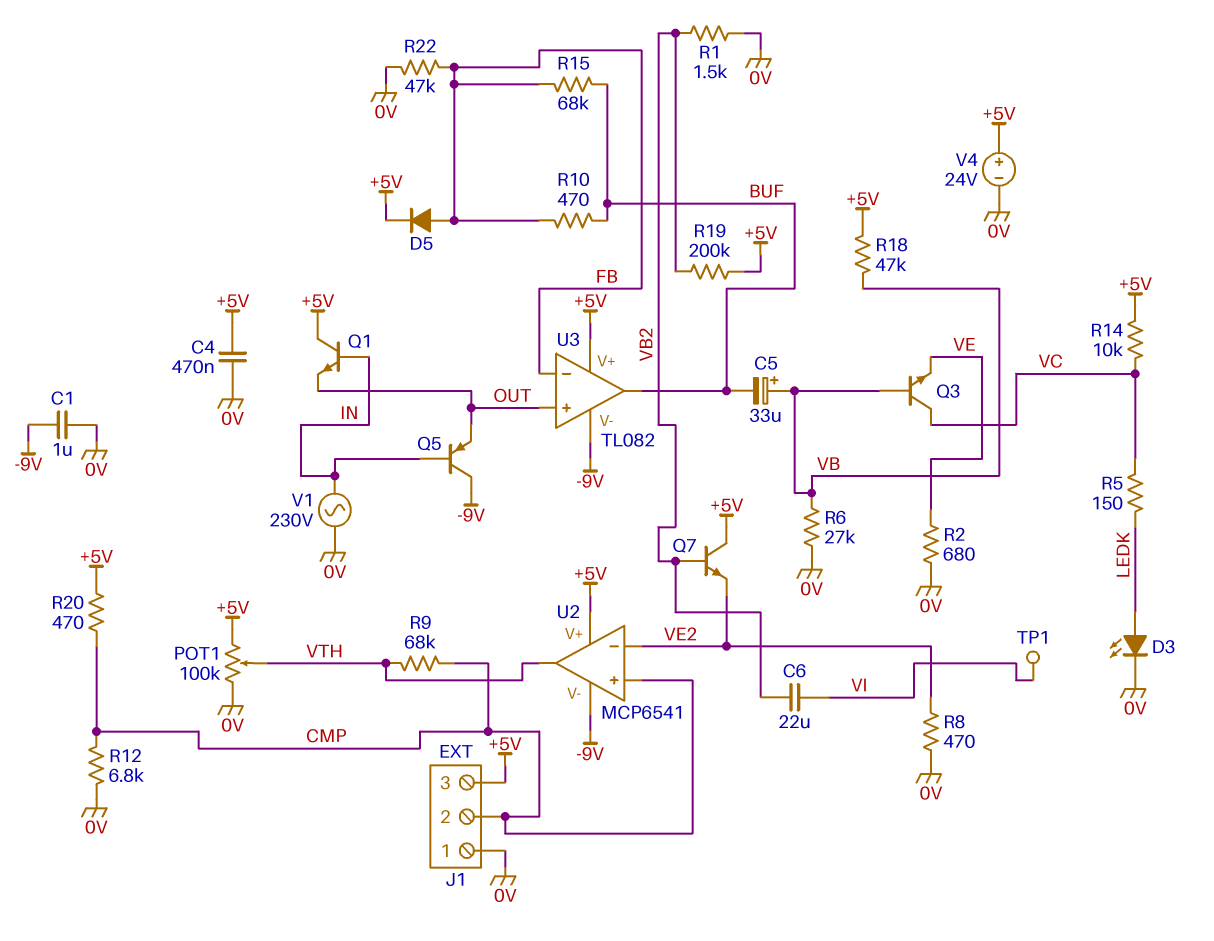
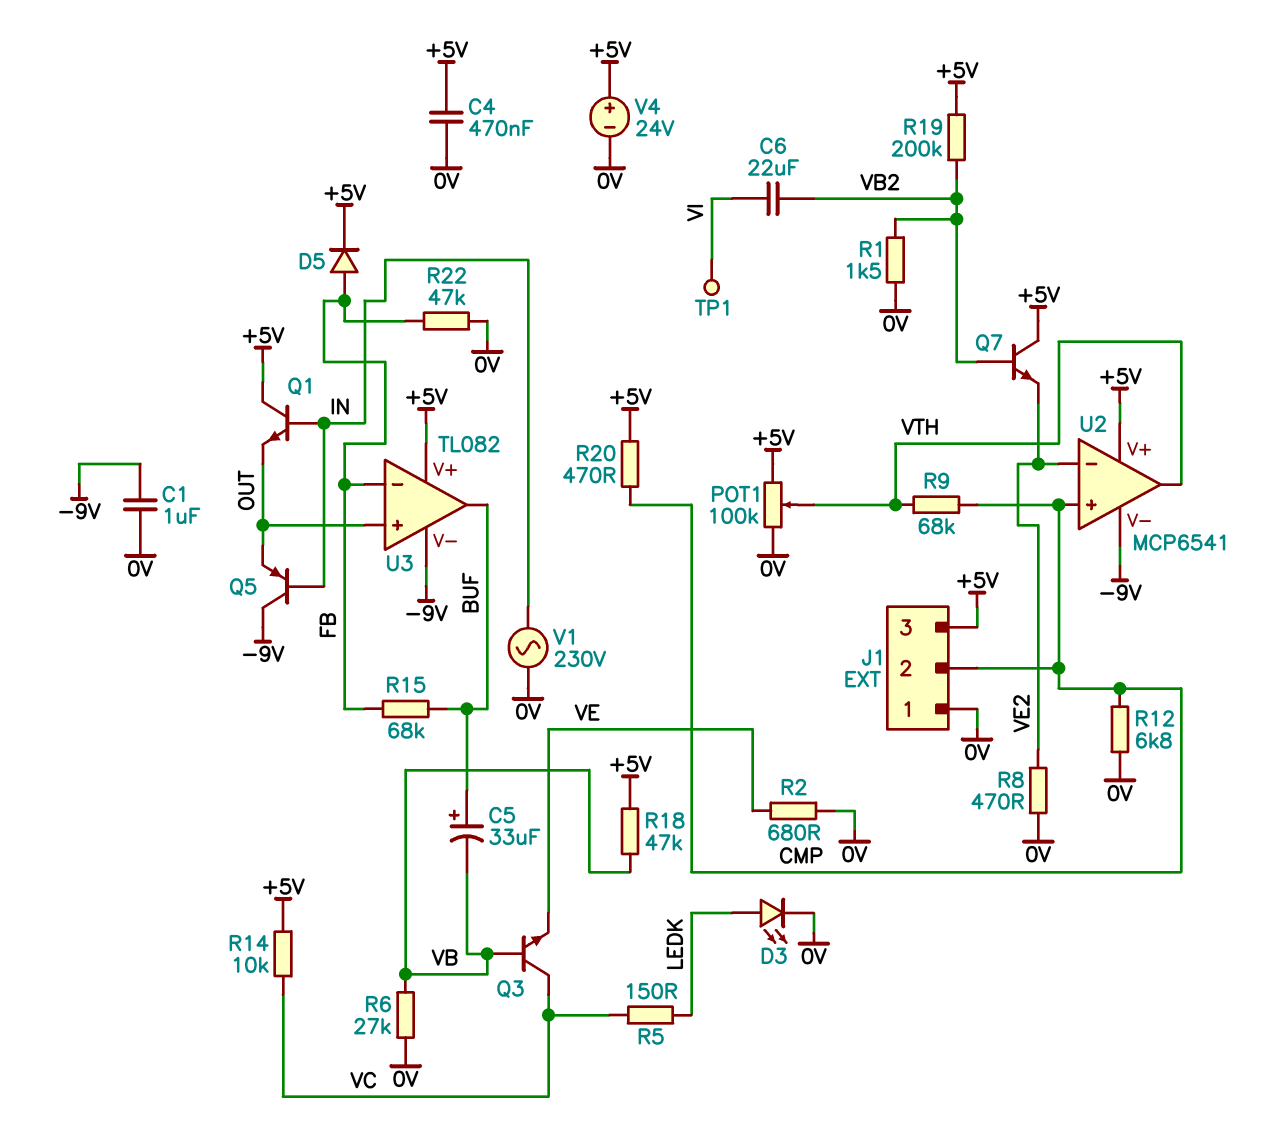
C5: 33uF (plus VB, minus BUF) -> 33uF (plus BUF, minus VB)
R10: 470 (BUF, FB) -> none

